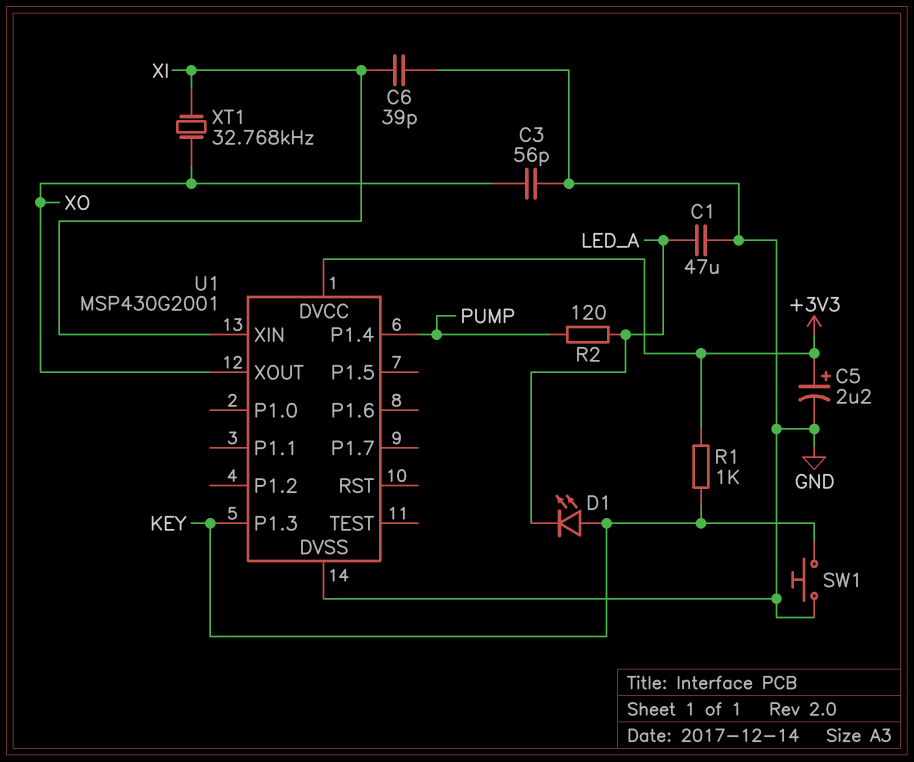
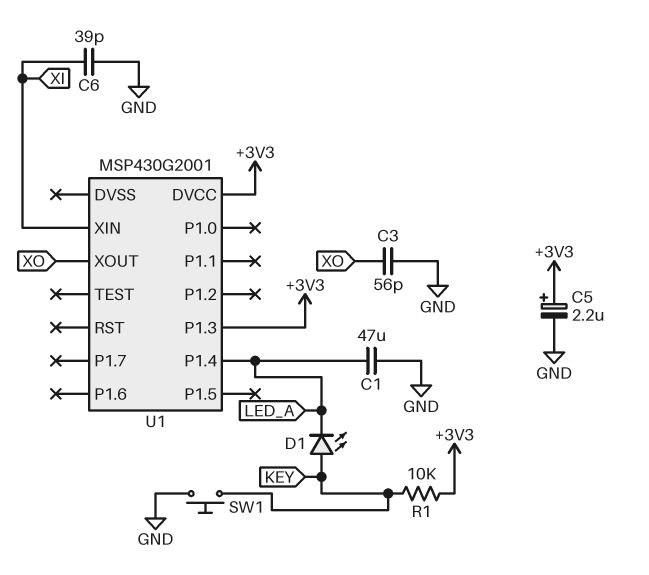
R1: 1k (+3V3, KEY) -> 10k (+3V3, KEY)
R2: 120 (LED_A, PUMP) -> none
U1 pin DVSS: GND -> none
U1 pin P1.3: KEY -> +3V3
U1 pin P1.4: PUMP -> LED_A
XT1: 32.768kHz (XI, XO) -> none

